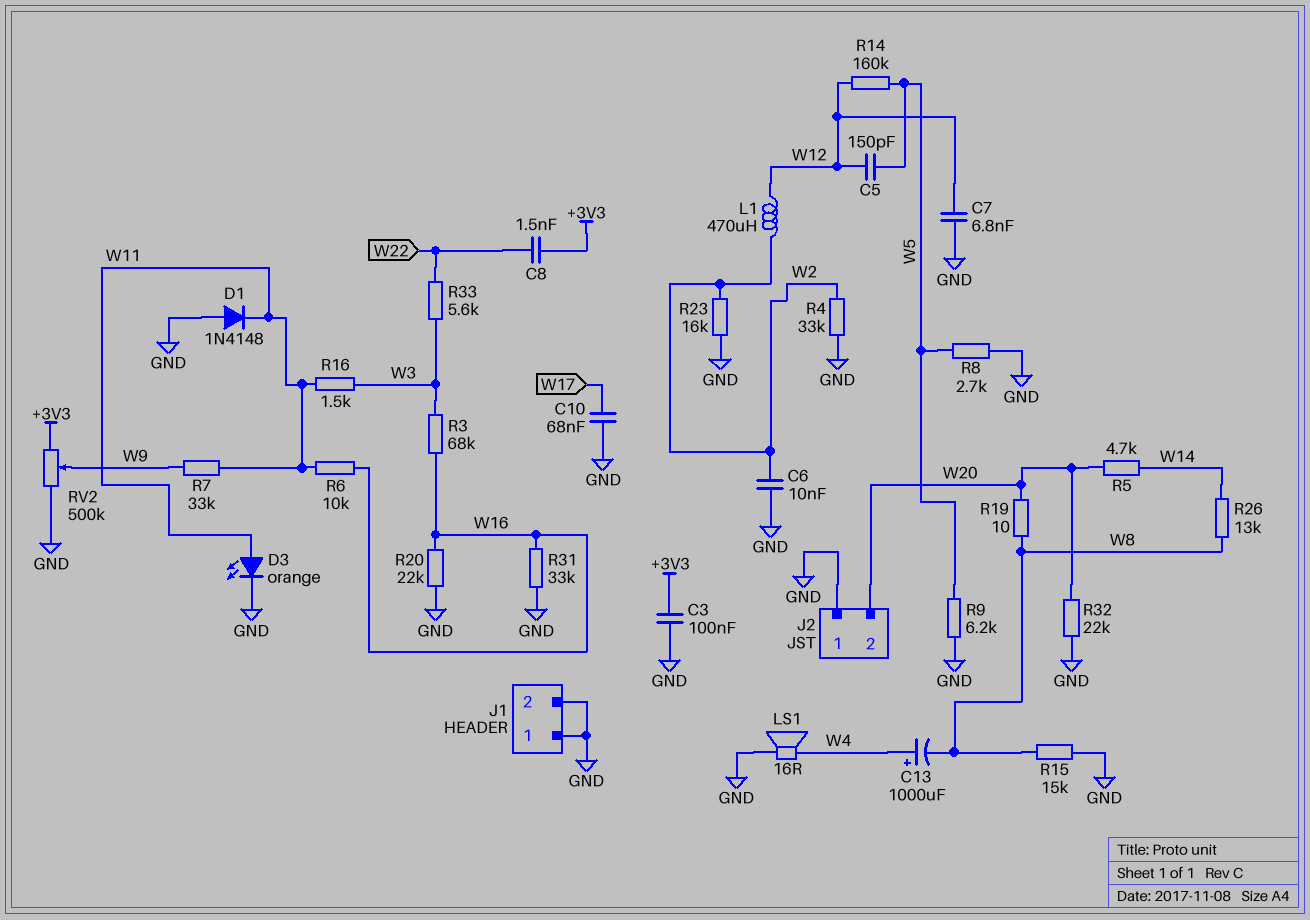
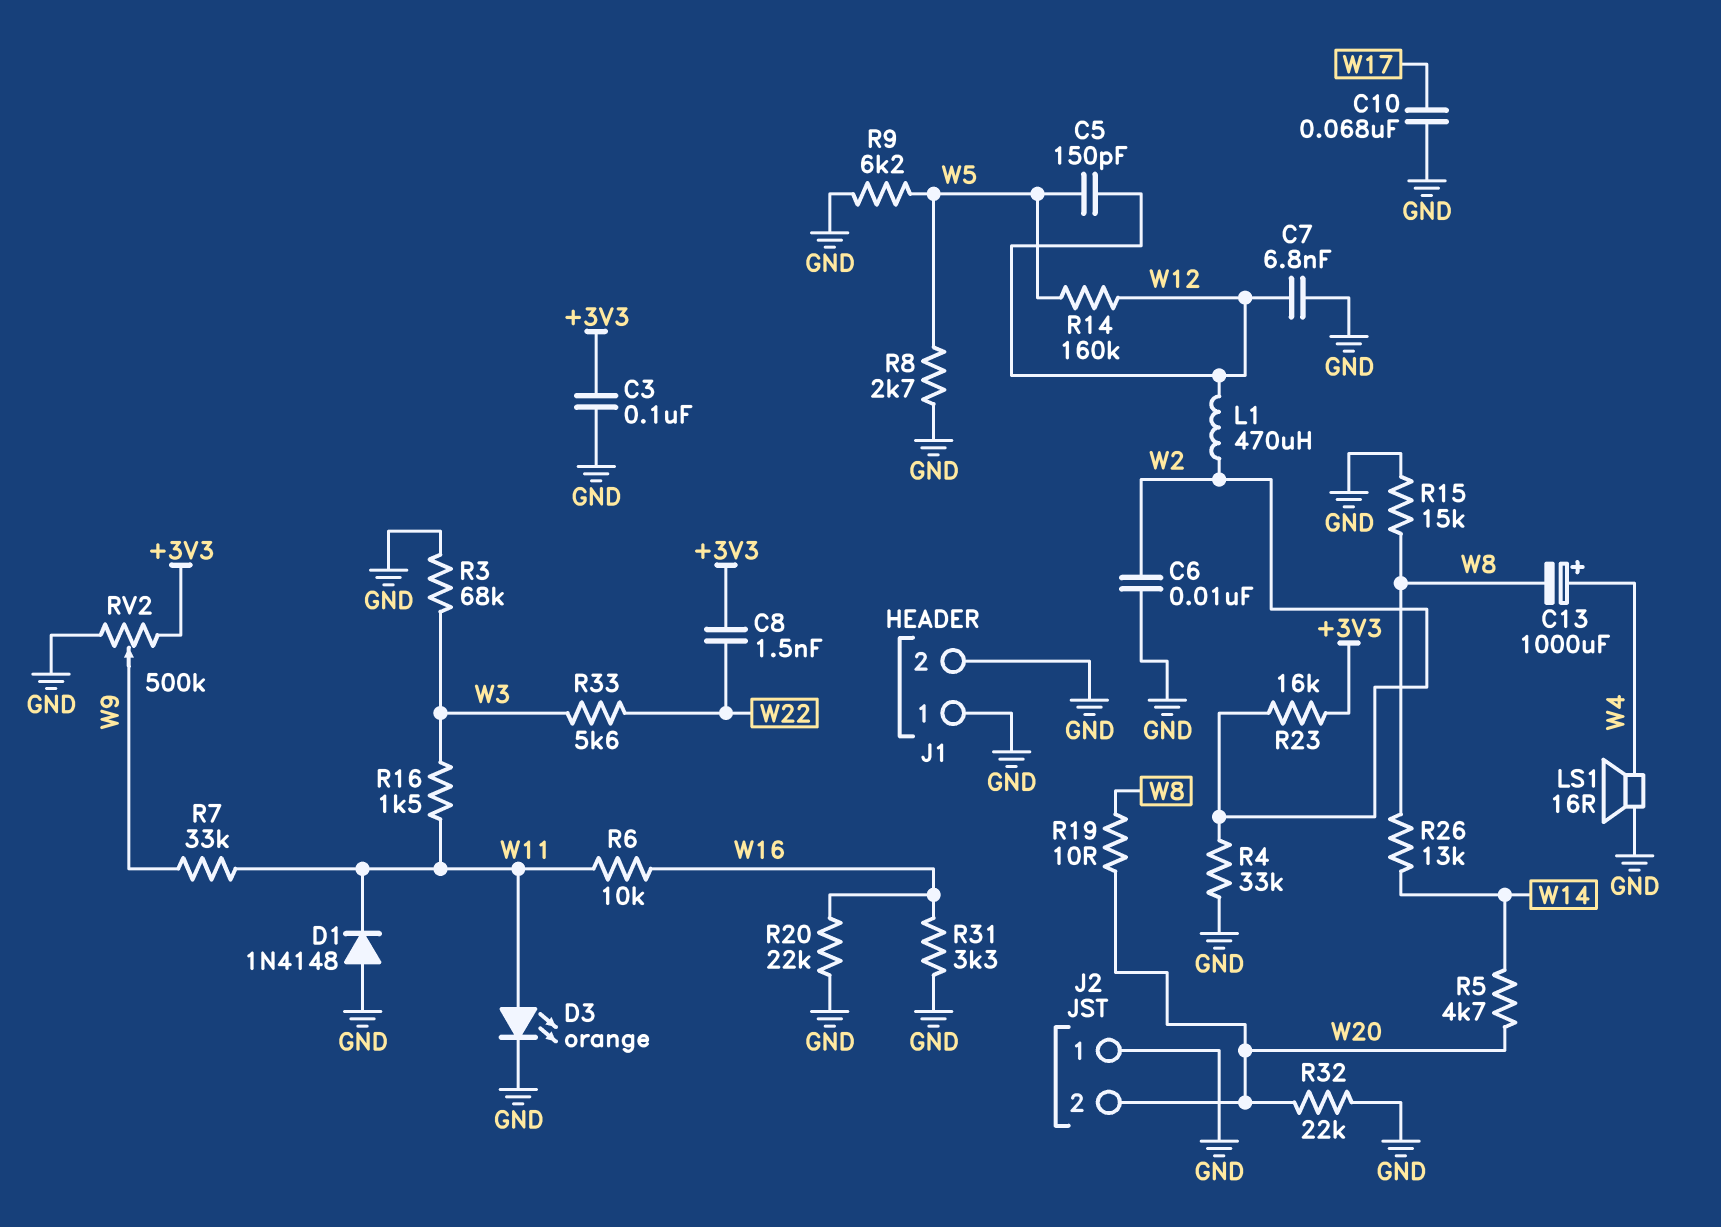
R3: 68k (W3, W16) -> 68k (GND, W3)
R23: 16k (GND, W2) -> 16k (+3V3, W2)
R31: 33k (GND, W16) -> 3.3k (GND, W16)

